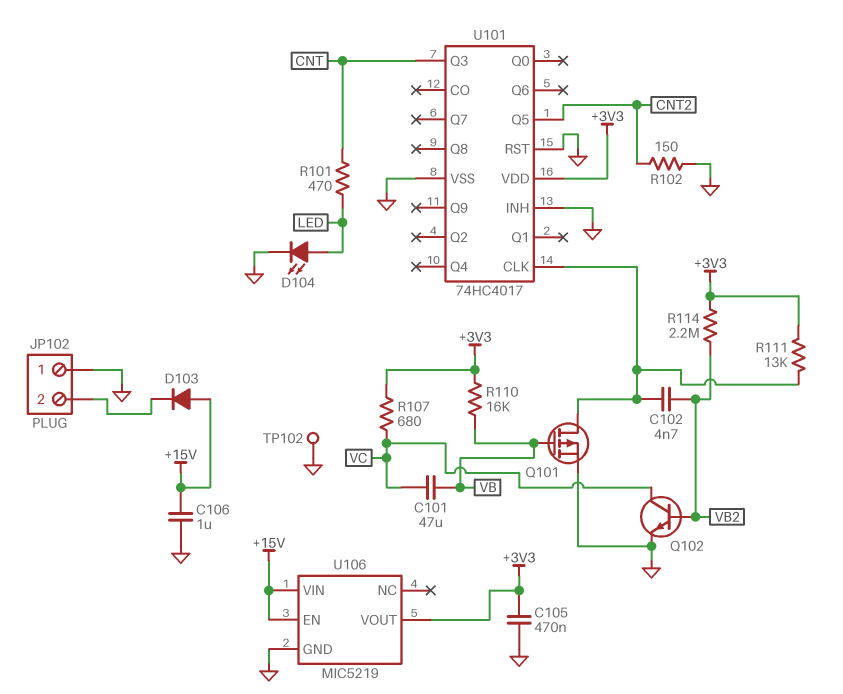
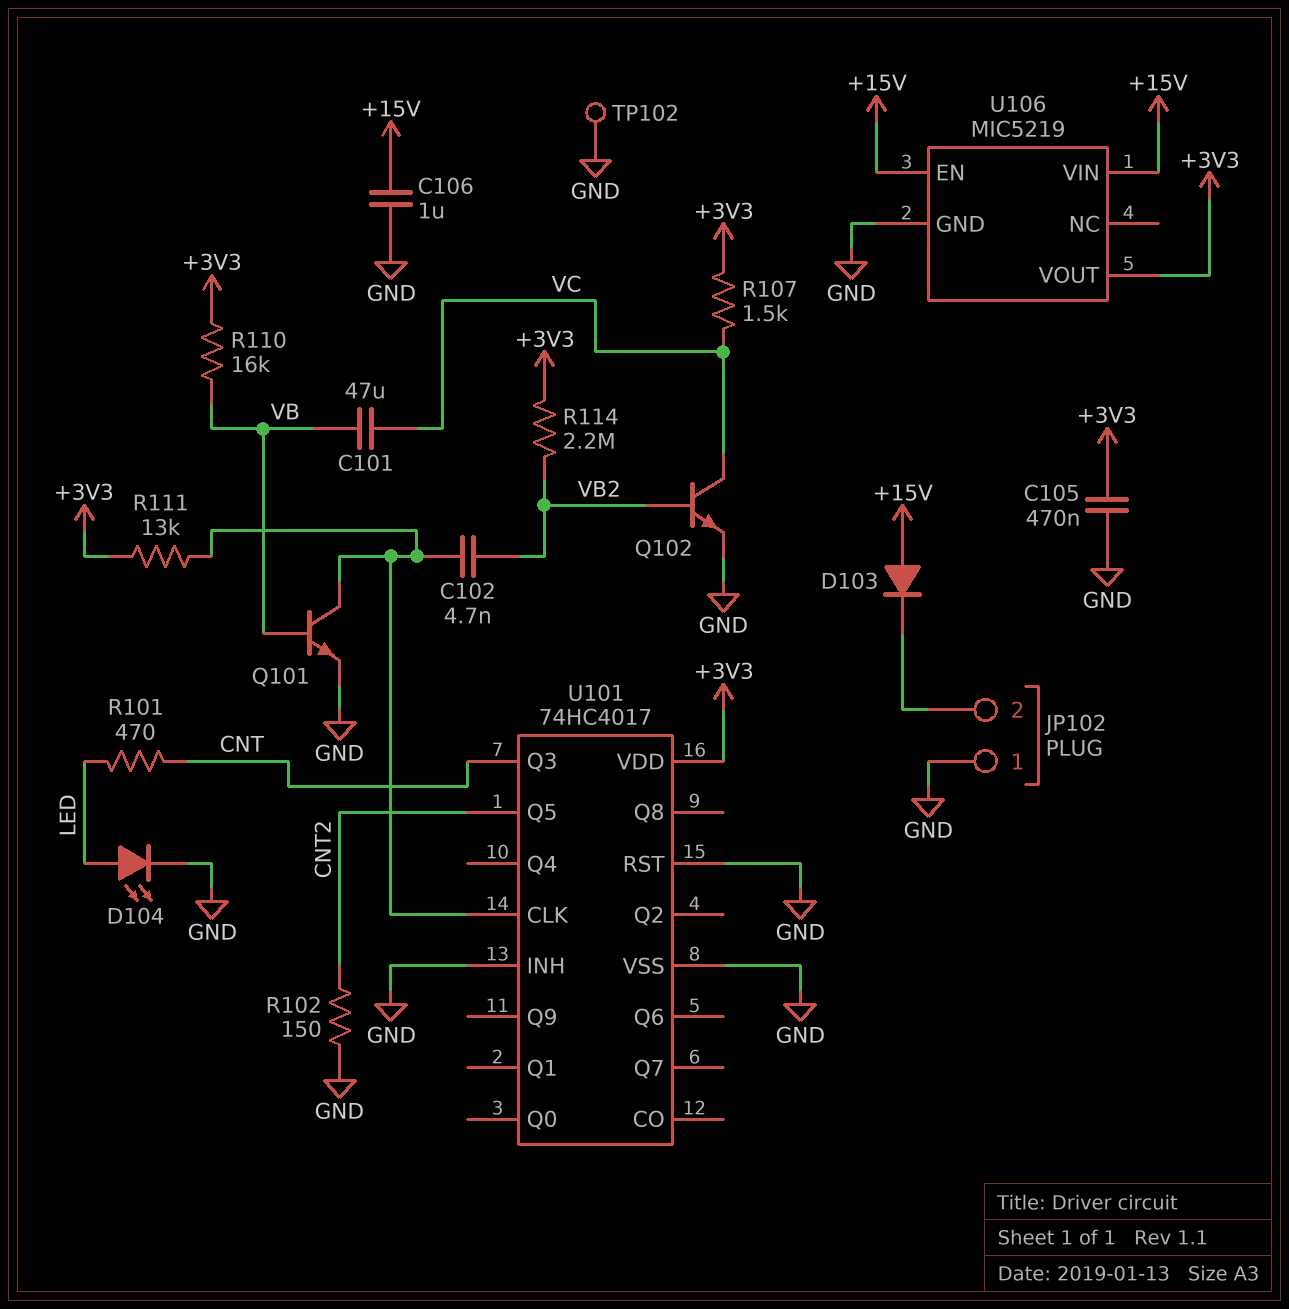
Q101: PMOS (G VB, D U101/CLK, S GND) -> NPN (B VB, C U101/CLK, E GND)
R107: 680 (+3V3, VC) -> 1.5k (+3V3, VC)

